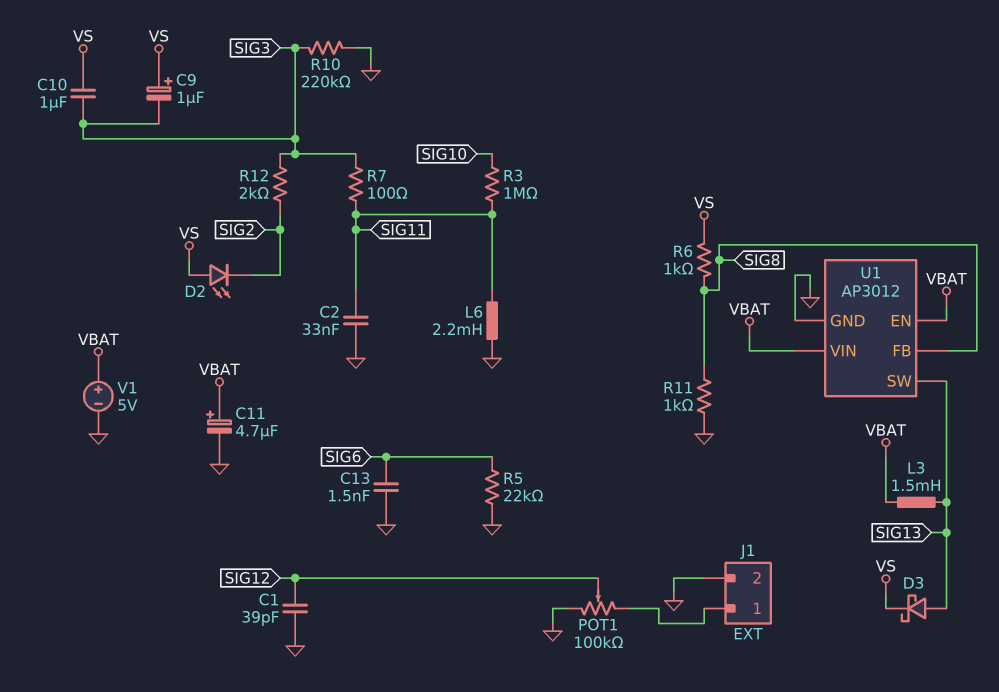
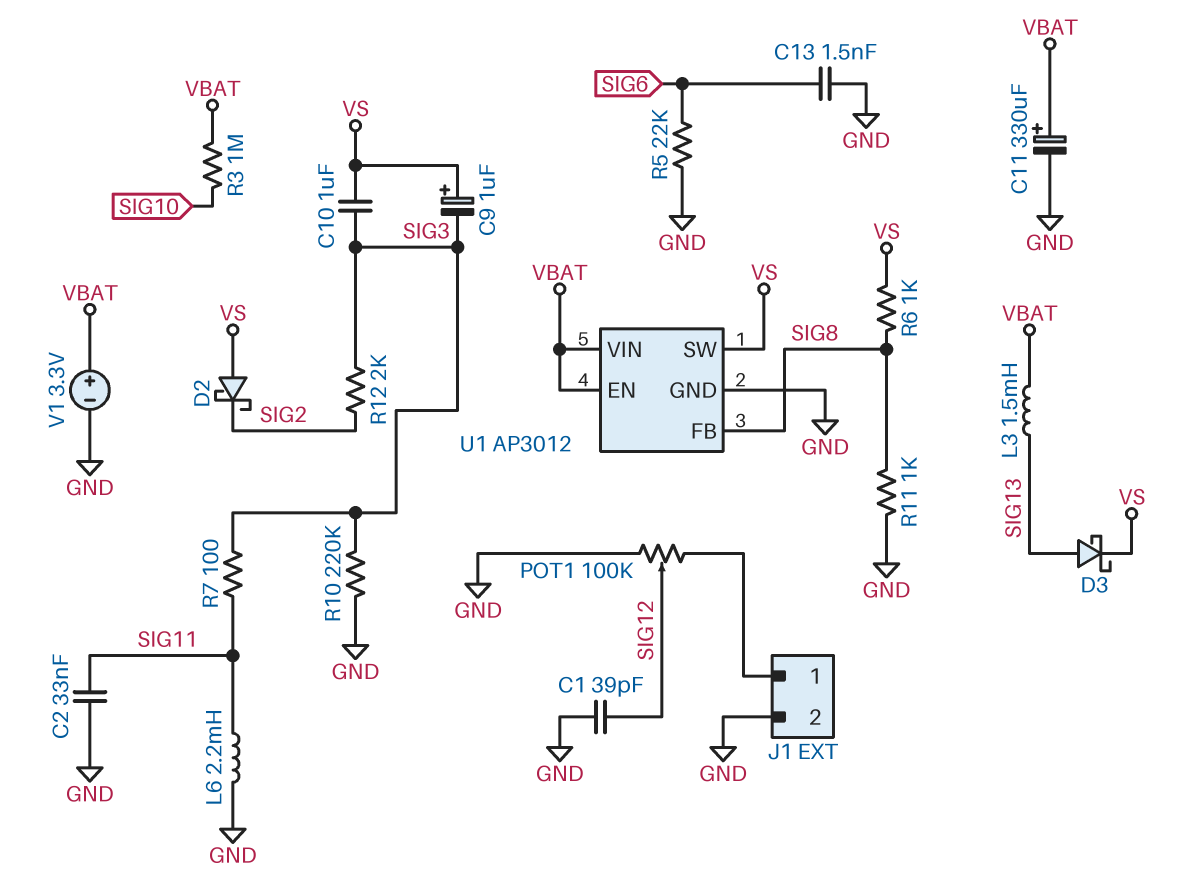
C11: 4.7uF (plus VBAT, minus GND) -> 330uF (plus VBAT, minus GND)
D2: LED (A VS, K SIG2) -> schottky (A VS, K SIG2)
R3: 1M (SIG10, SIG11) -> 1M (SIG10, VBAT)
U1 pin SW: SIG13 -> VS
V1: 5V (plus VBAT, minus GND) -> 3.3V (plus VBAT, minus GND)

